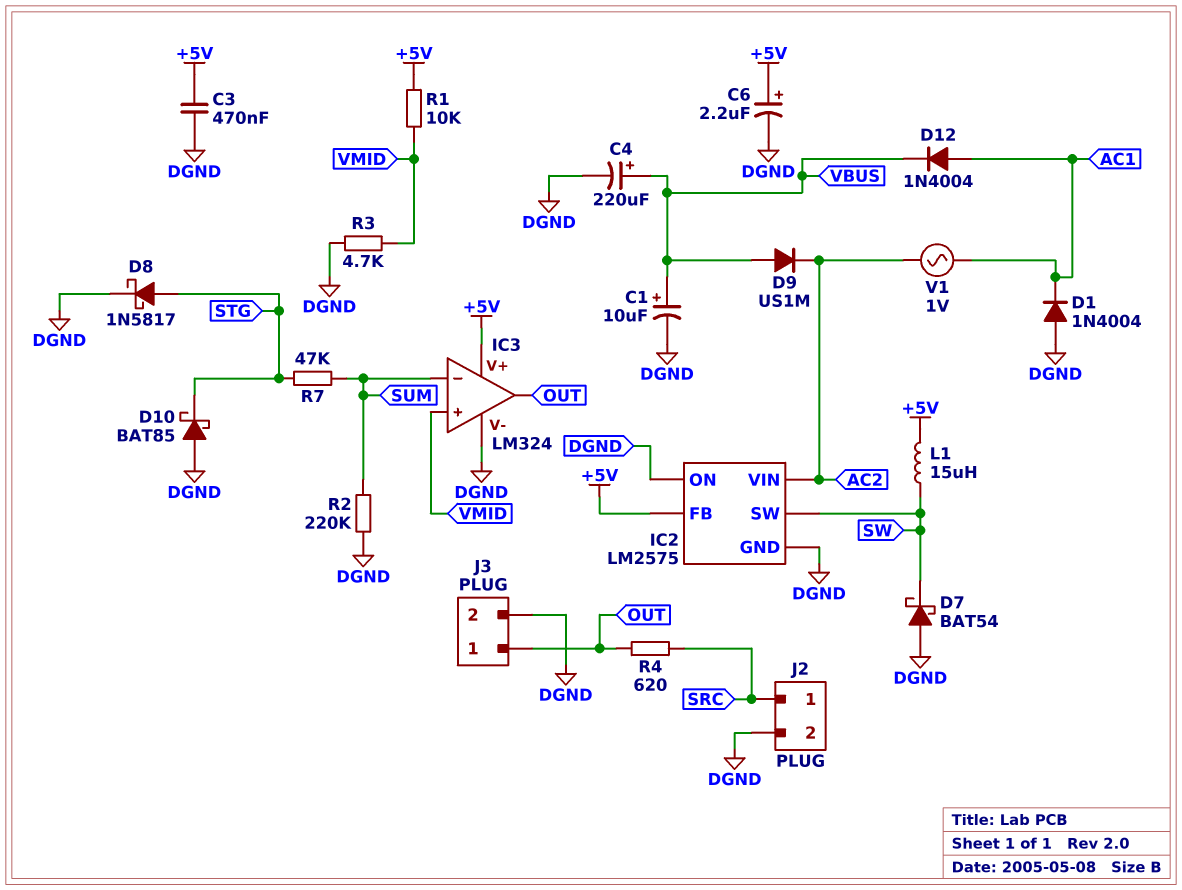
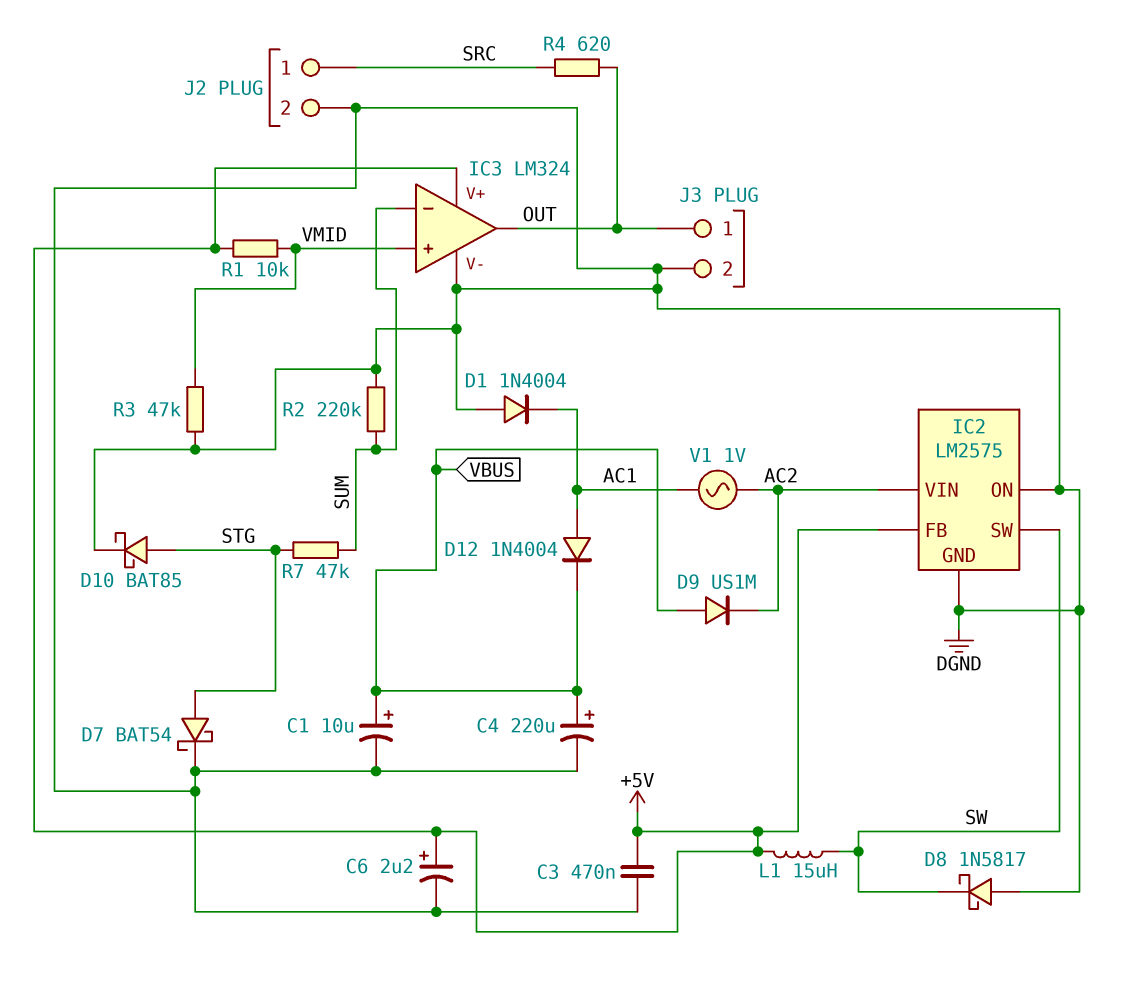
D7: schottky BAT54 (A DGND, K SW) -> schottky BAT54 (A STG, K DGND)
D8: schottky 1N5817 (A STG, K DGND) -> schottky 1N5817 (A DGND, K SW)
D10: schottky BAT85 (A DGND, K STG) -> schottky BAT85 (A STG, K DGND)
R3: 4.7k (DGND, VMID) -> 47k (DGND, VMID)

